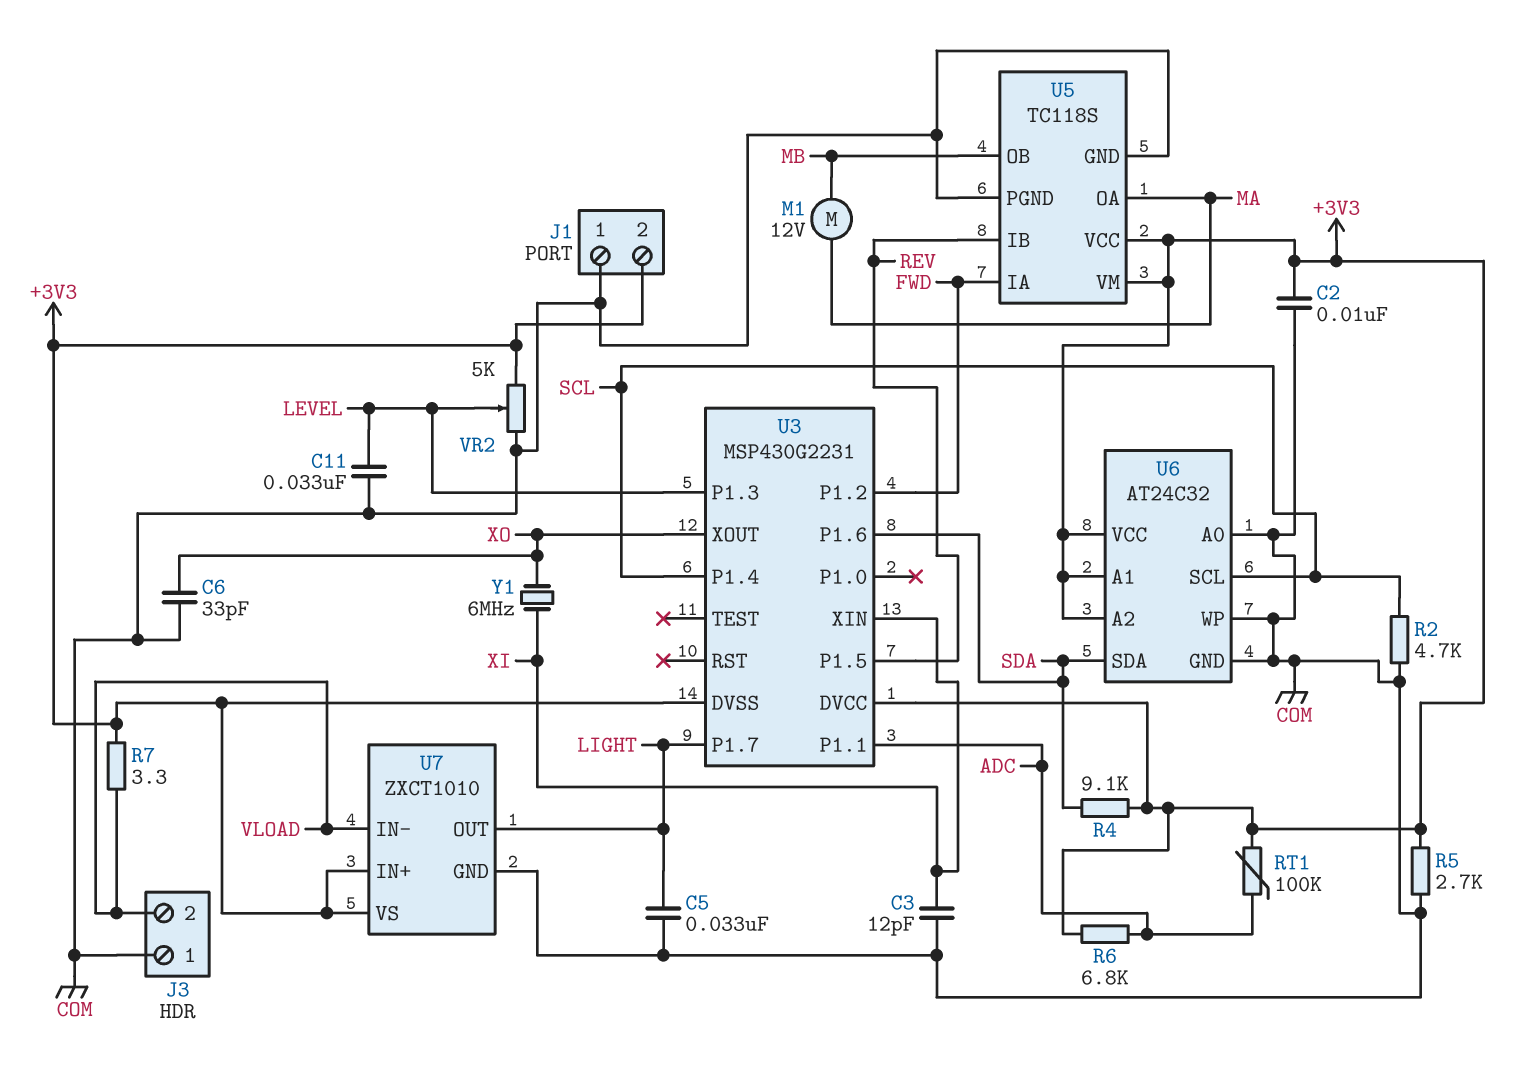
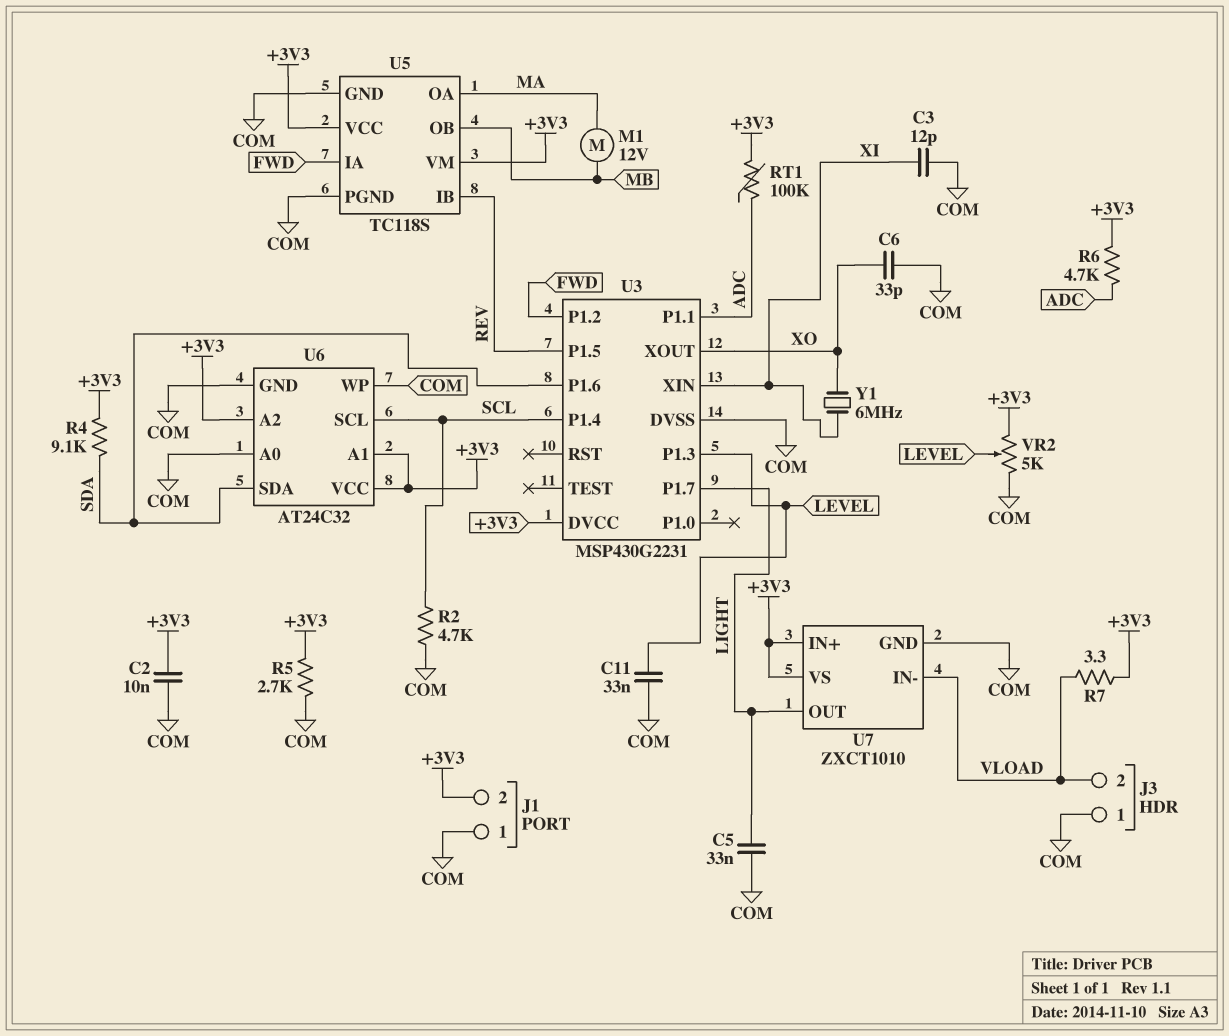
R6: 6.8k (+3V3, ADC) -> 4.7k (+3V3, ADC)
U3 pin DVSS: +3V3 -> COM

